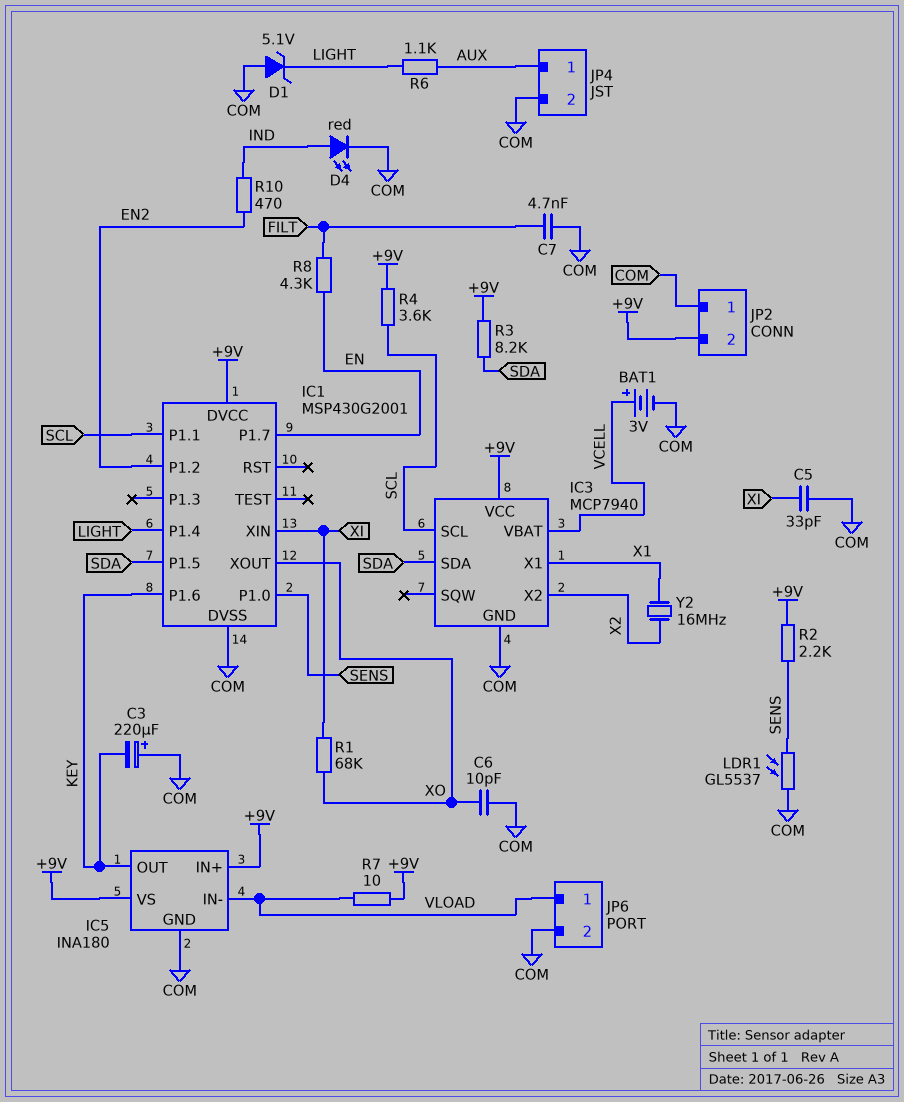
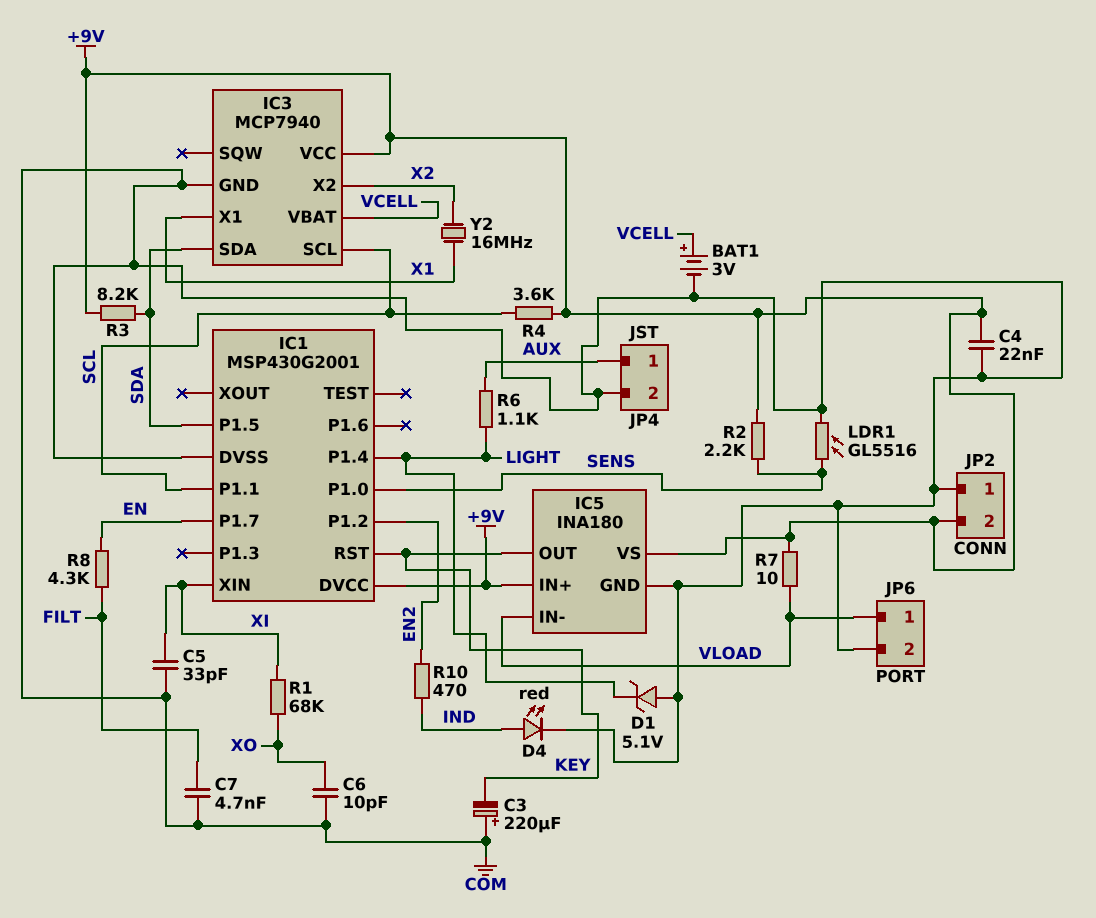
C4: none -> 22nF (+9V, COM)
IC1 pin P1.6: KEY -> none
IC1 pin RST: none -> KEY
IC1 pin XOUT: XO -> none
LDR1: GL5537 (COM, SENS) -> GL5516 (COM, SENS)

